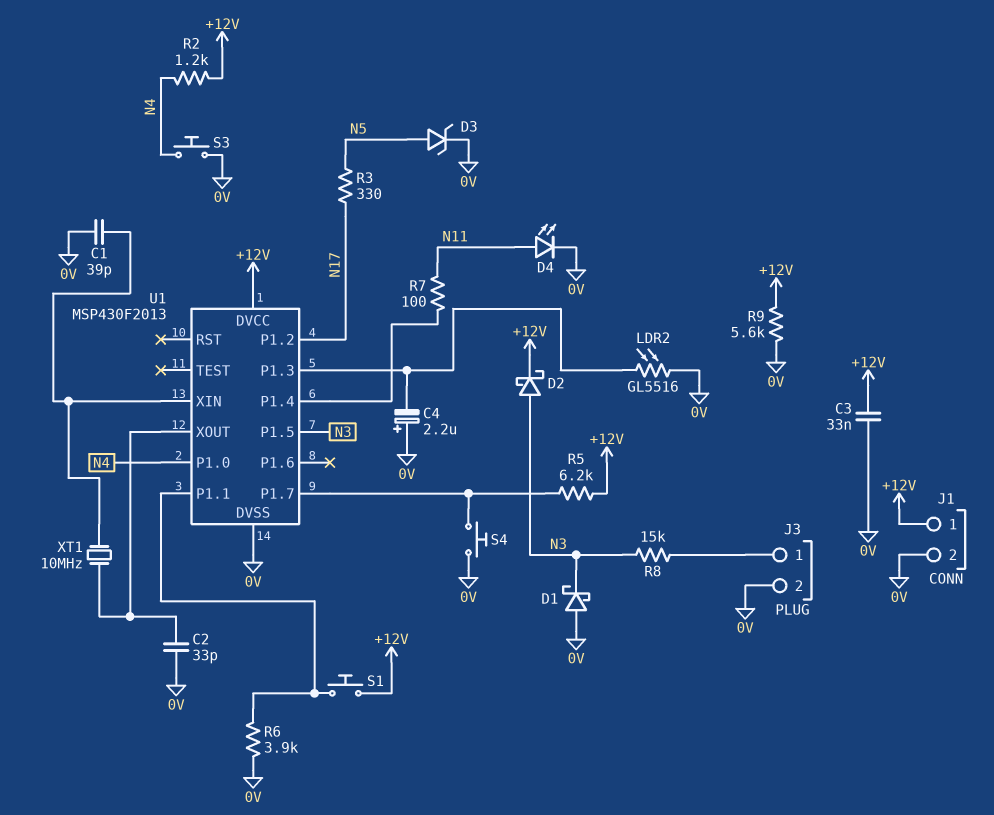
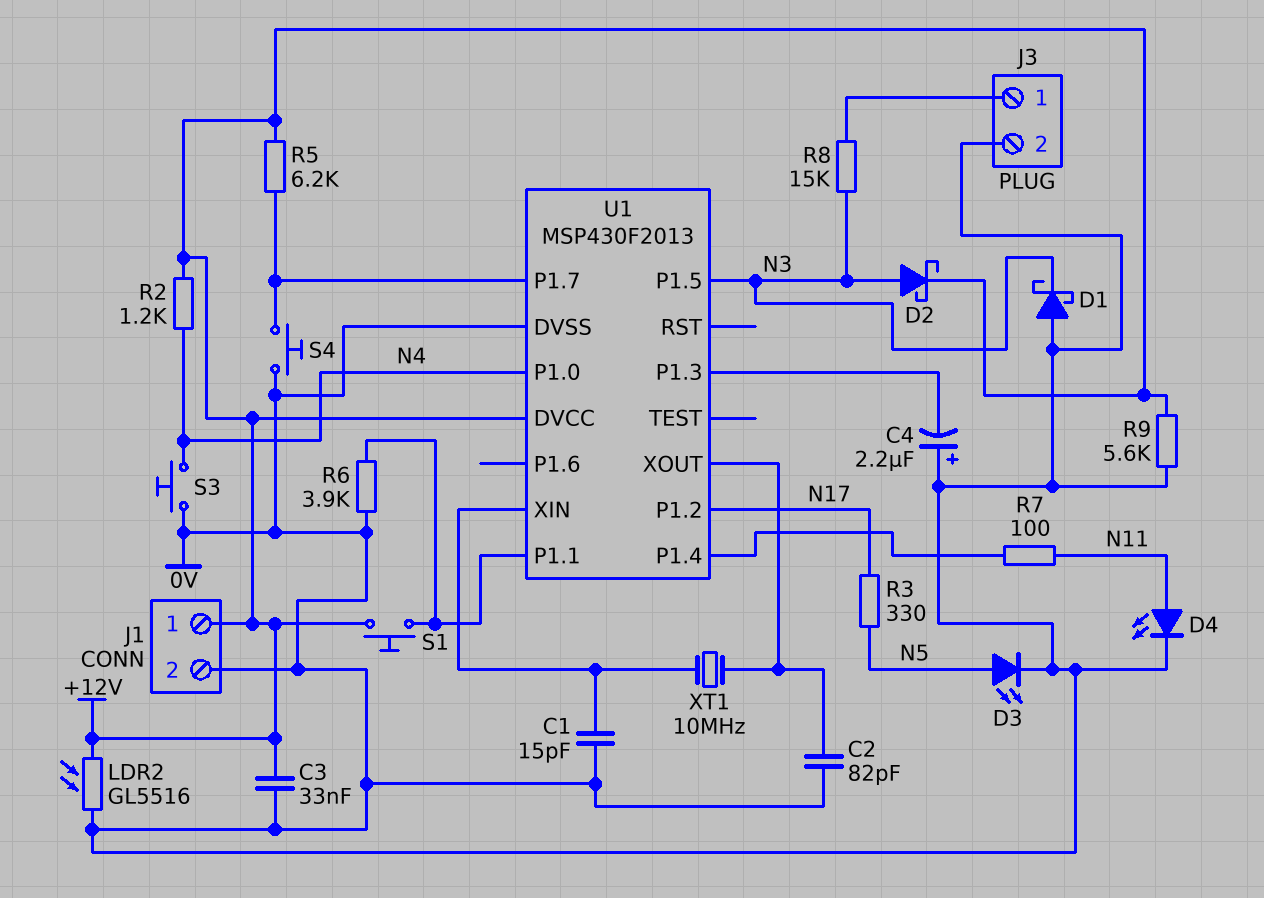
C1: 39pF (0V, U1/XIN) -> 15pF (0V, U1/XIN)
C2: 33pF (0V, U1/XOUT) -> 82pF (0V, U1/XOUT)
D3: zener (A N5, K 0V) -> LED (A N5, K 0V)
LDR2: GL5516 (0V, U1/P1.3) -> GL5516 (+12V, 0V)

